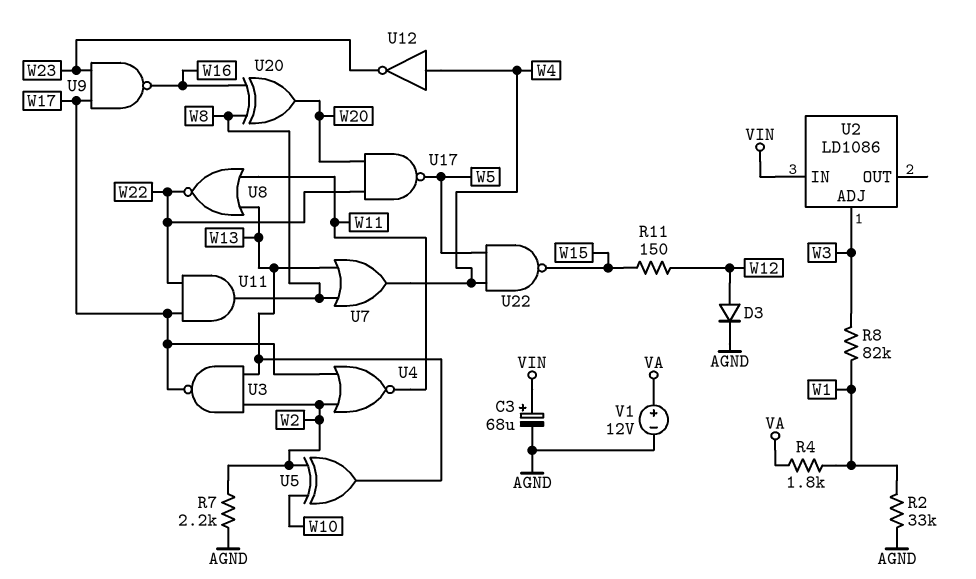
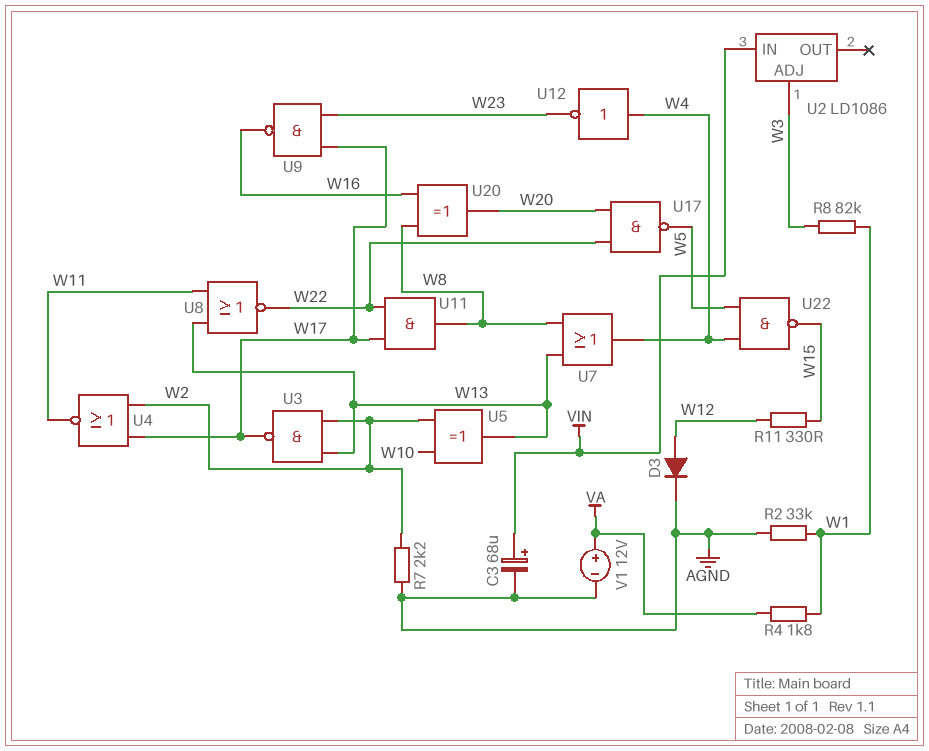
R11: 150 (W12, W15) -> 330 (W12, W15)

